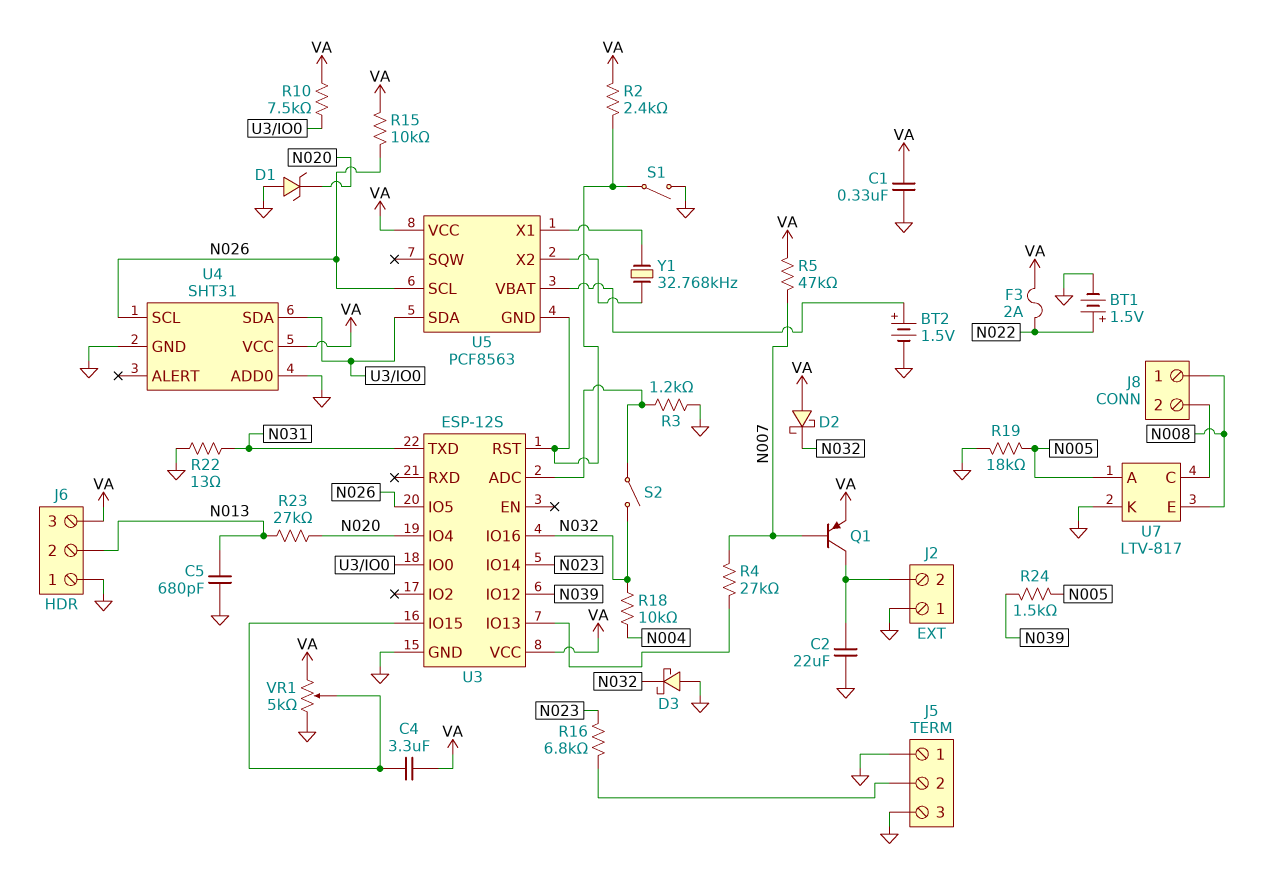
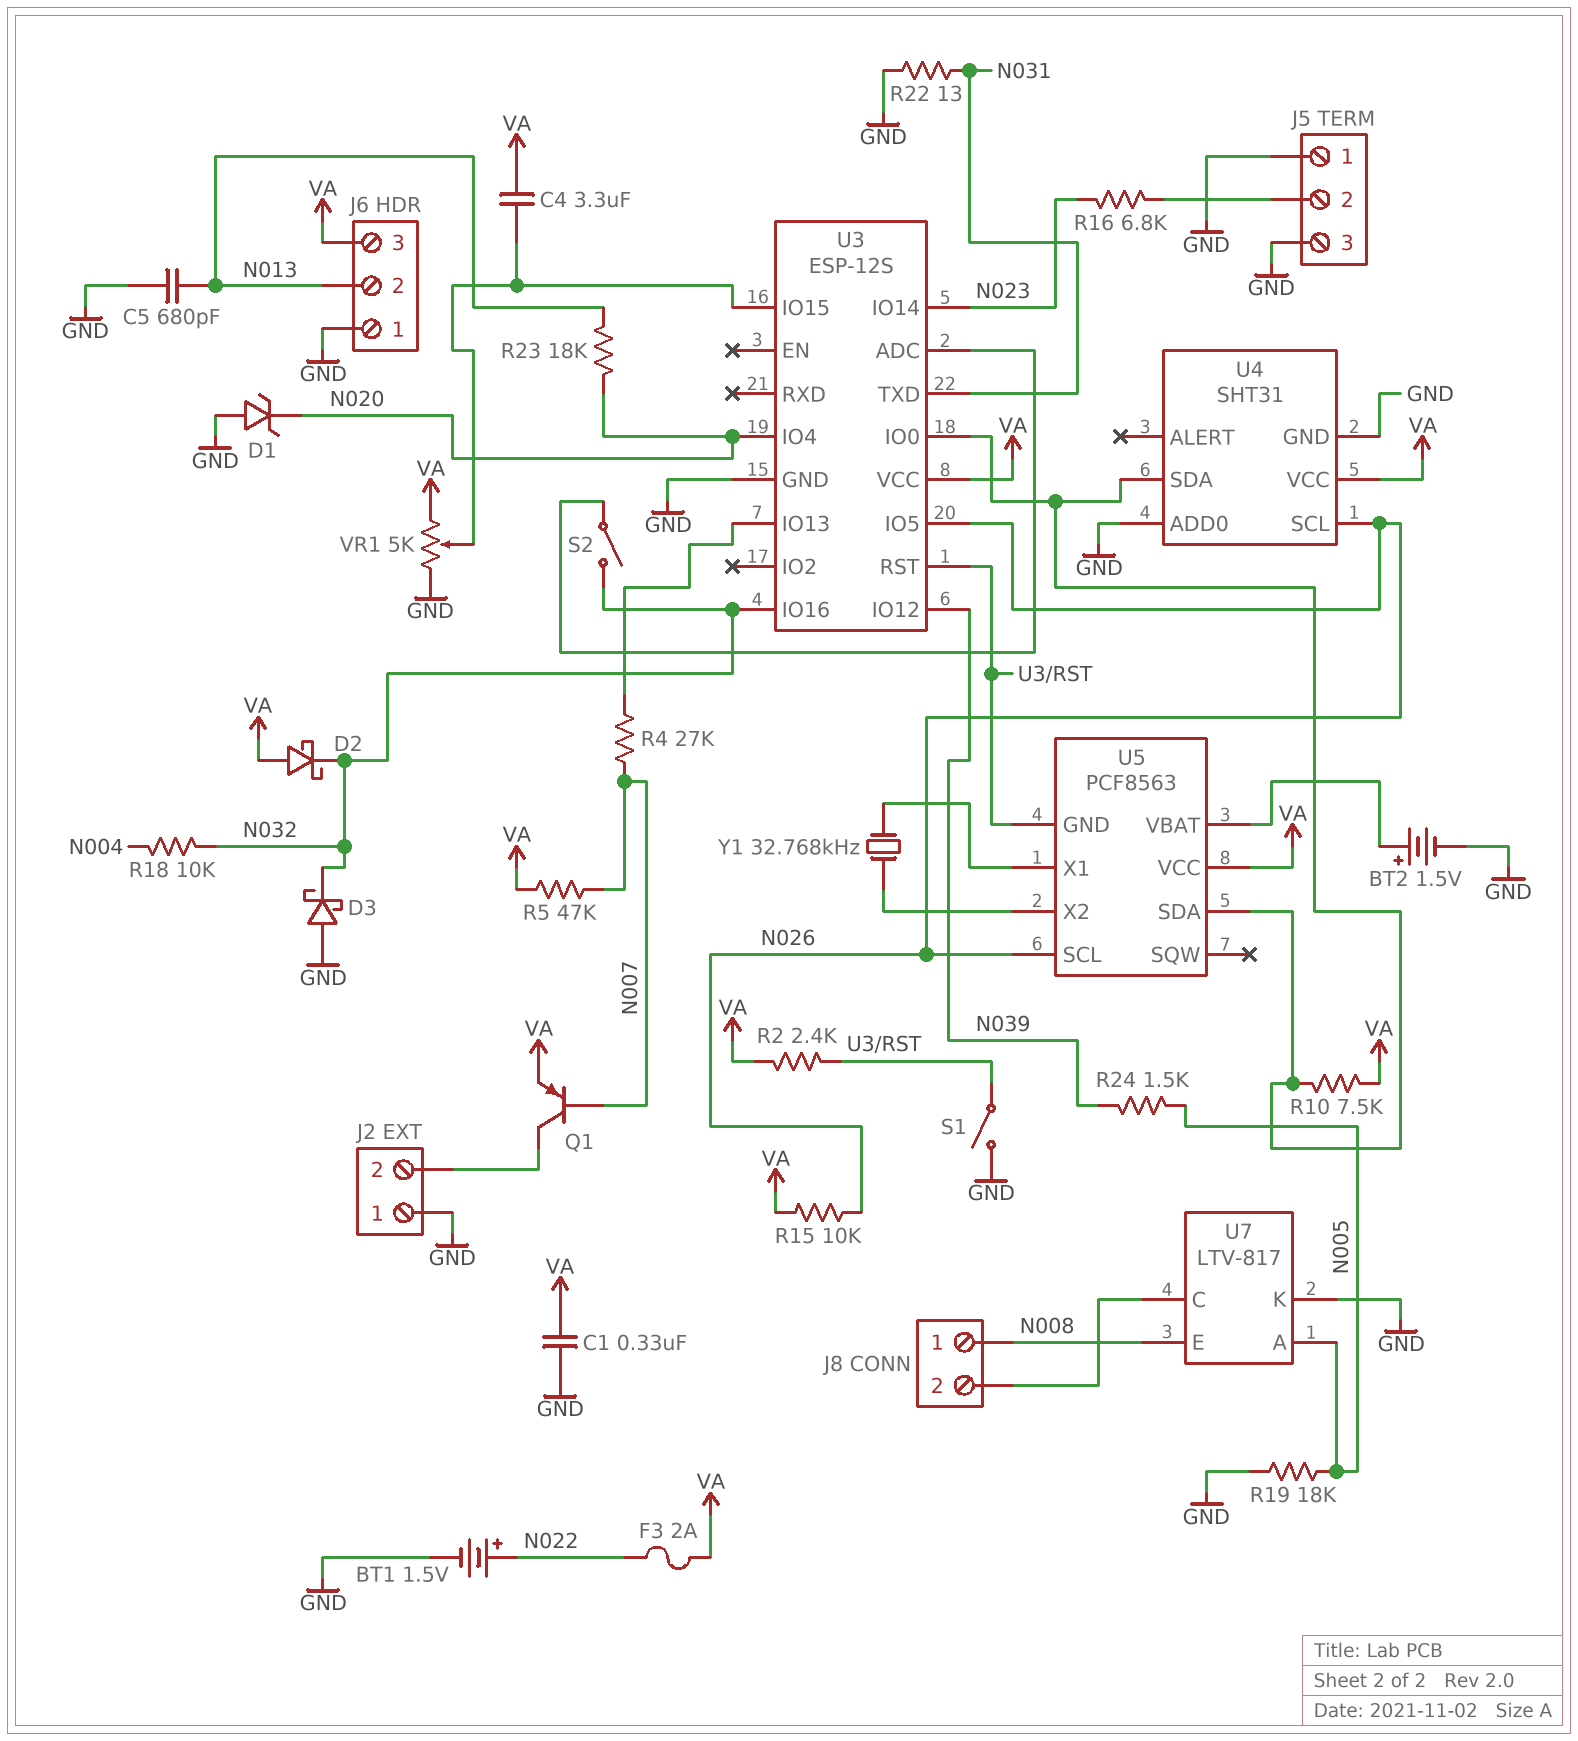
C2: 22uF (GND, J2/2) -> none
R3: 1.2k (GND, U3/ADC) -> none
R23: 27k (N013, N020) -> 18k (N013, N020)

